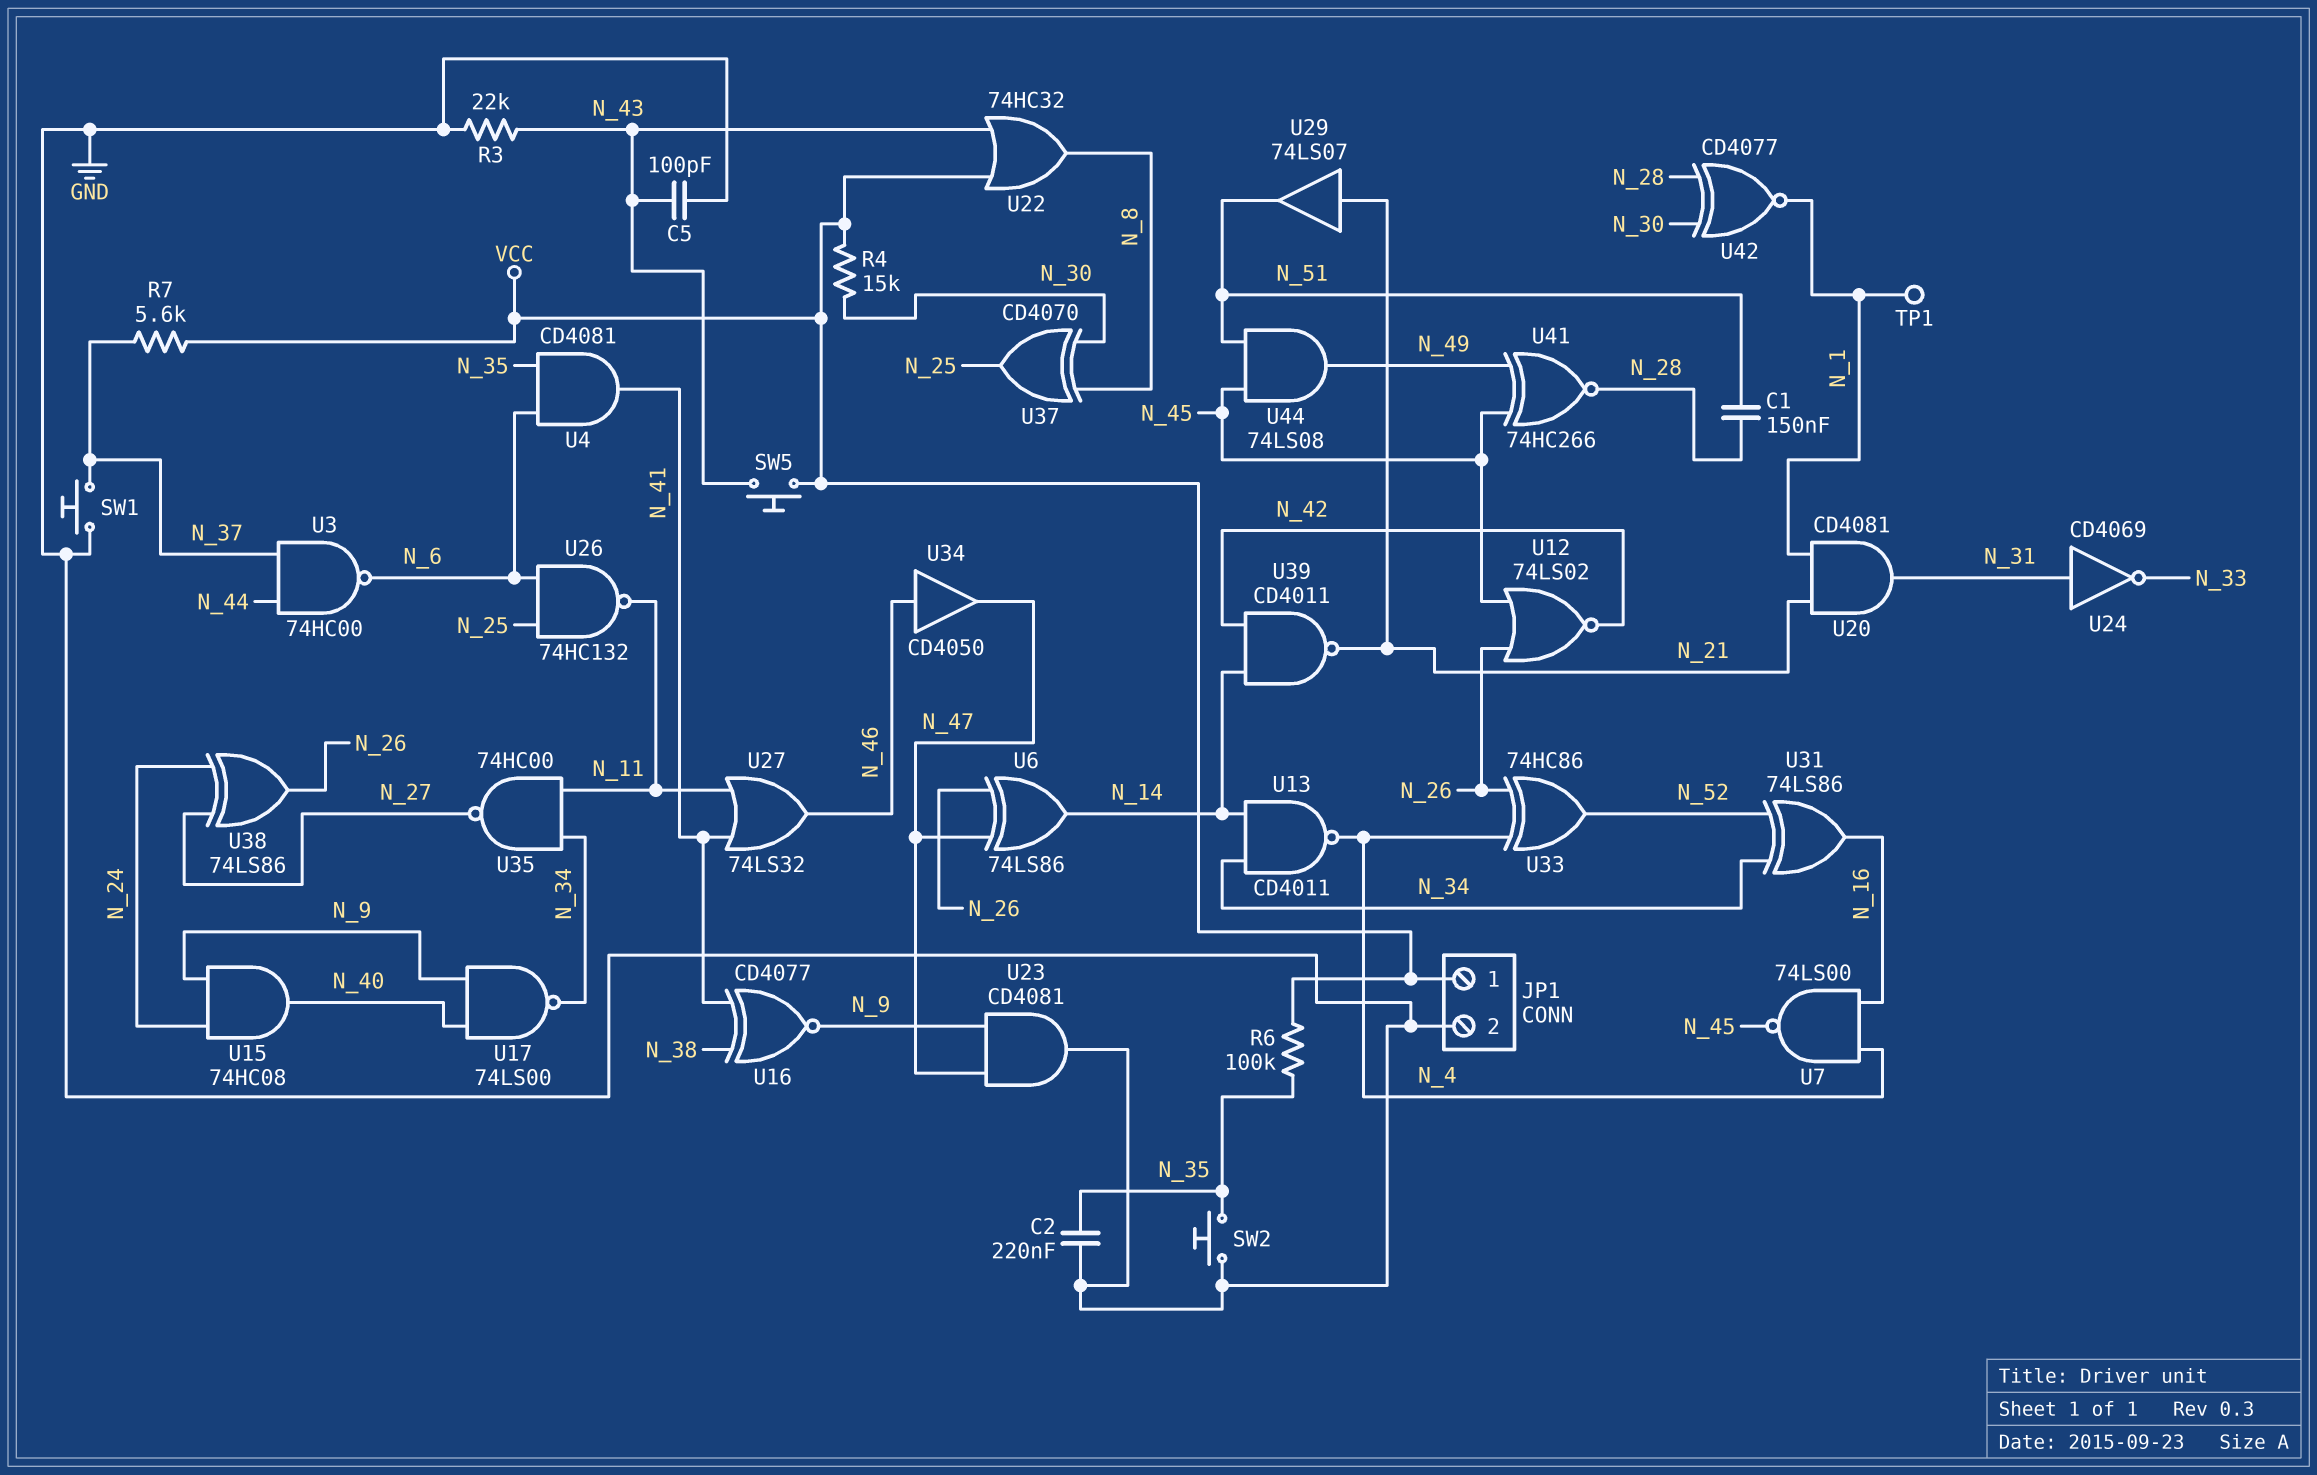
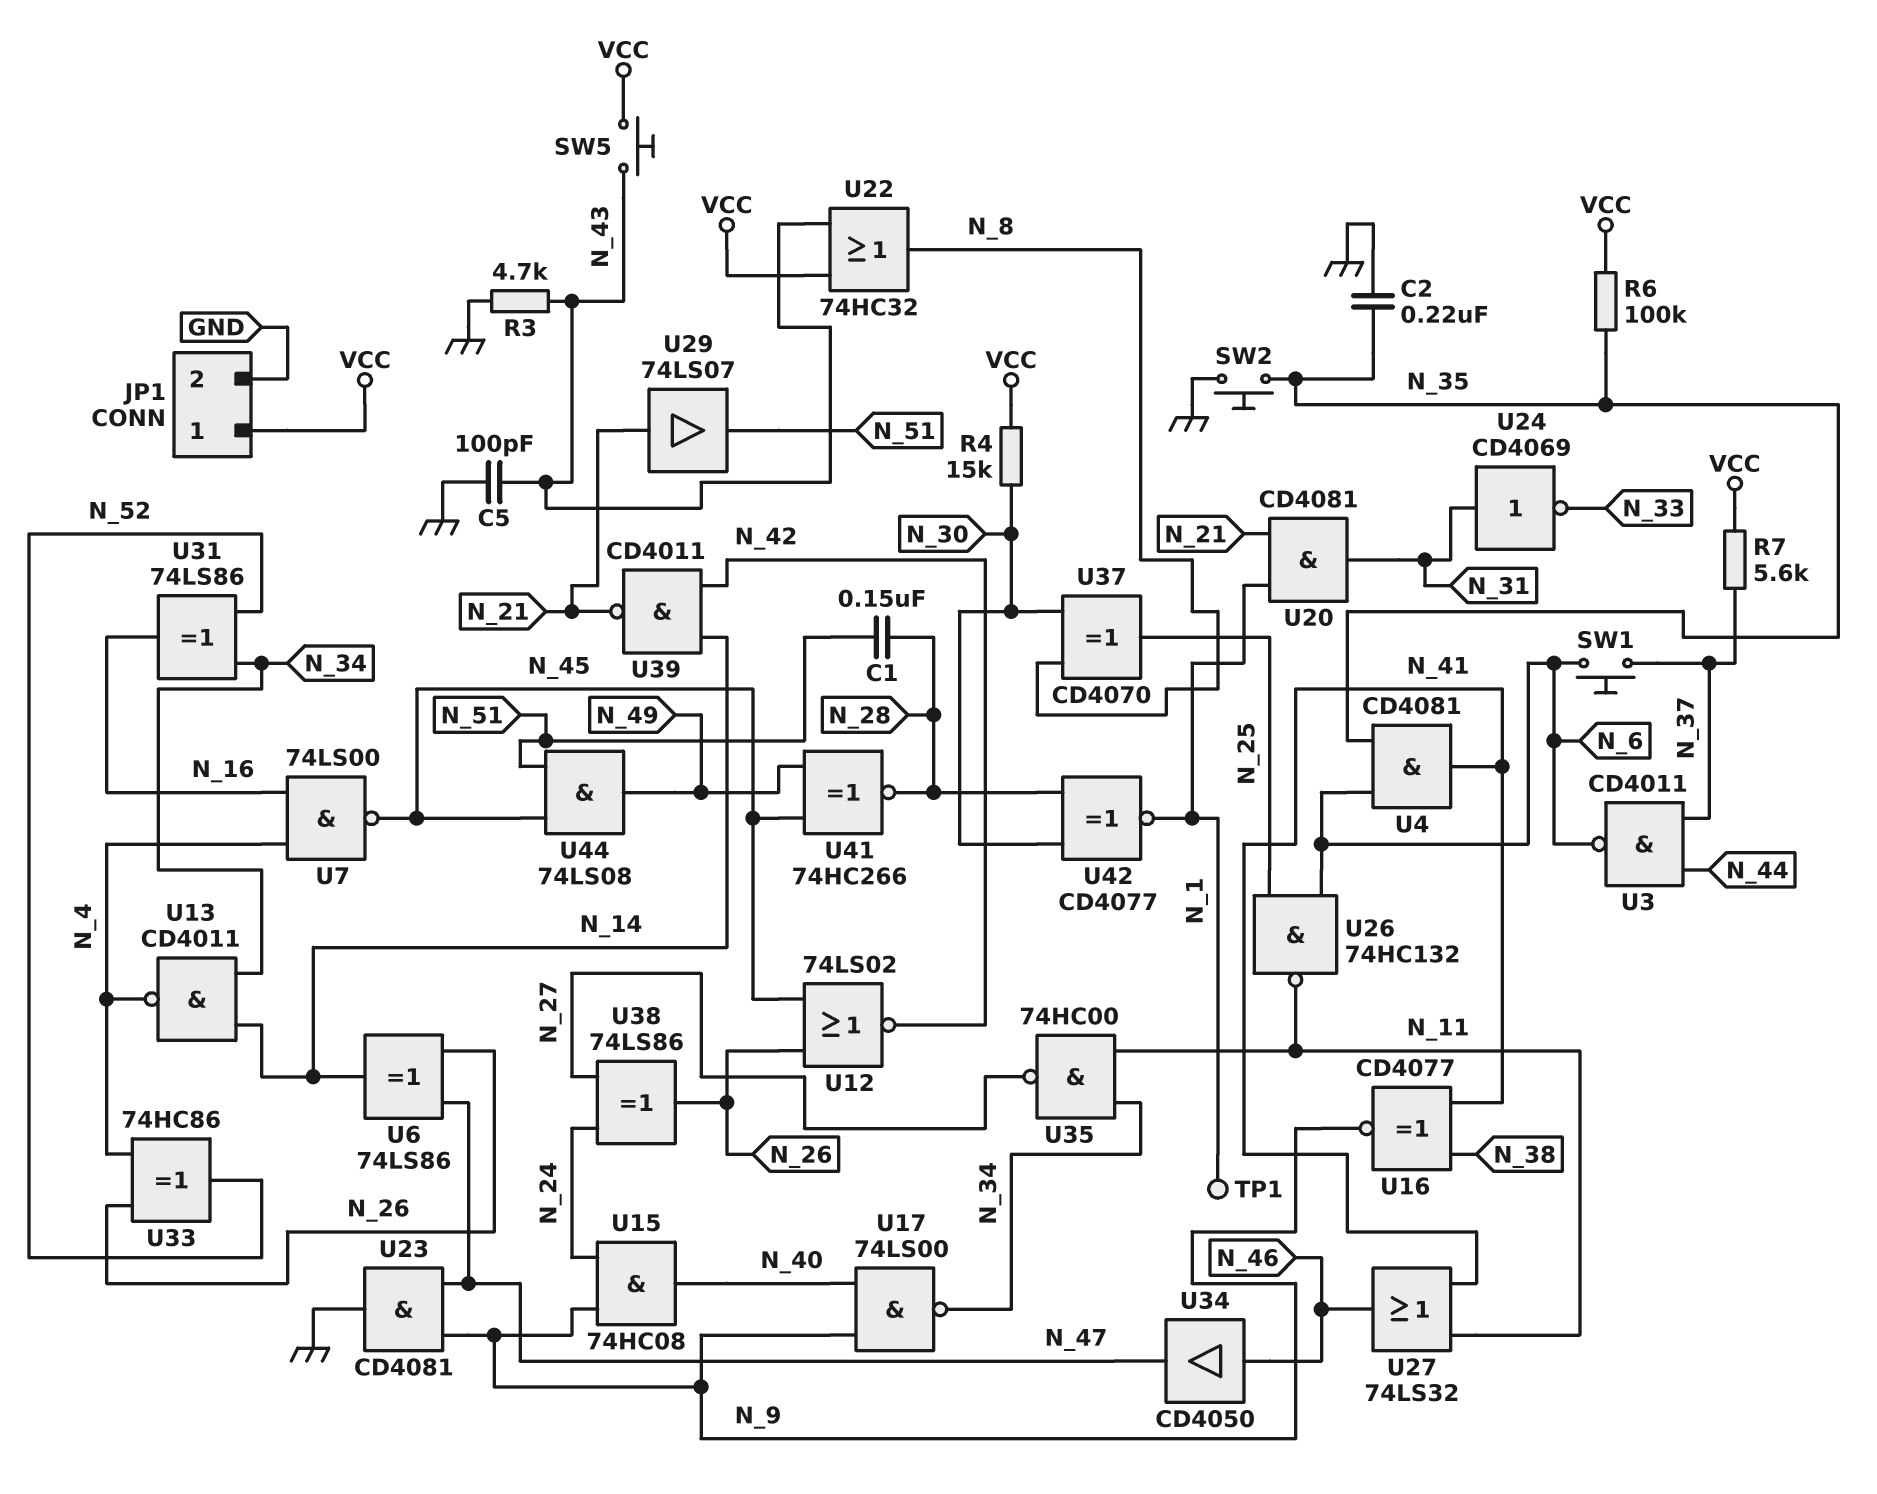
R3: 22k (GND, N_43) -> 4.7k (GND, N_43)
SW1: button (GND, N_37) -> button (N_6, N_37)
U3: NAND 74HC00 (in N_37, in N_44, out N_6) -> NAND CD4011 (in N_37, in N_44, out N_6)

